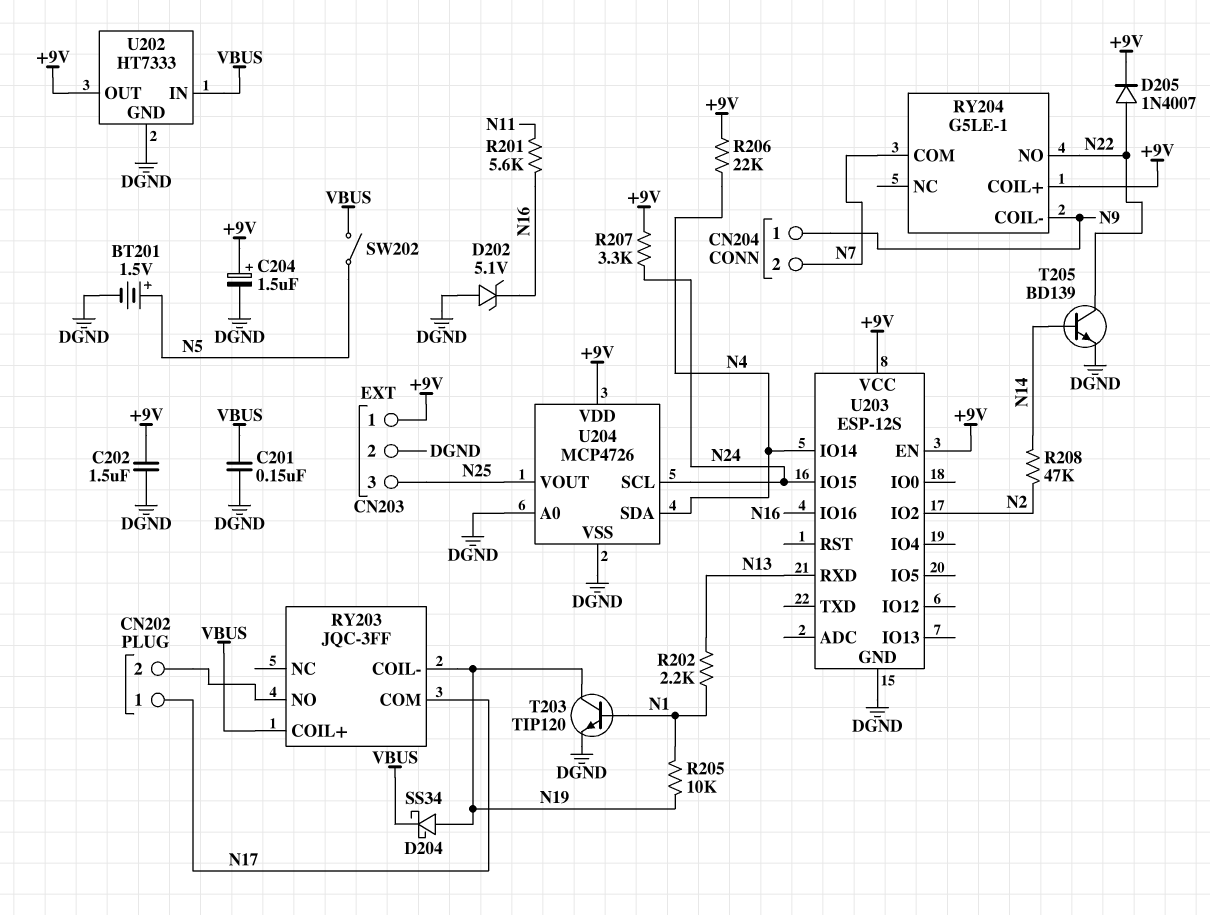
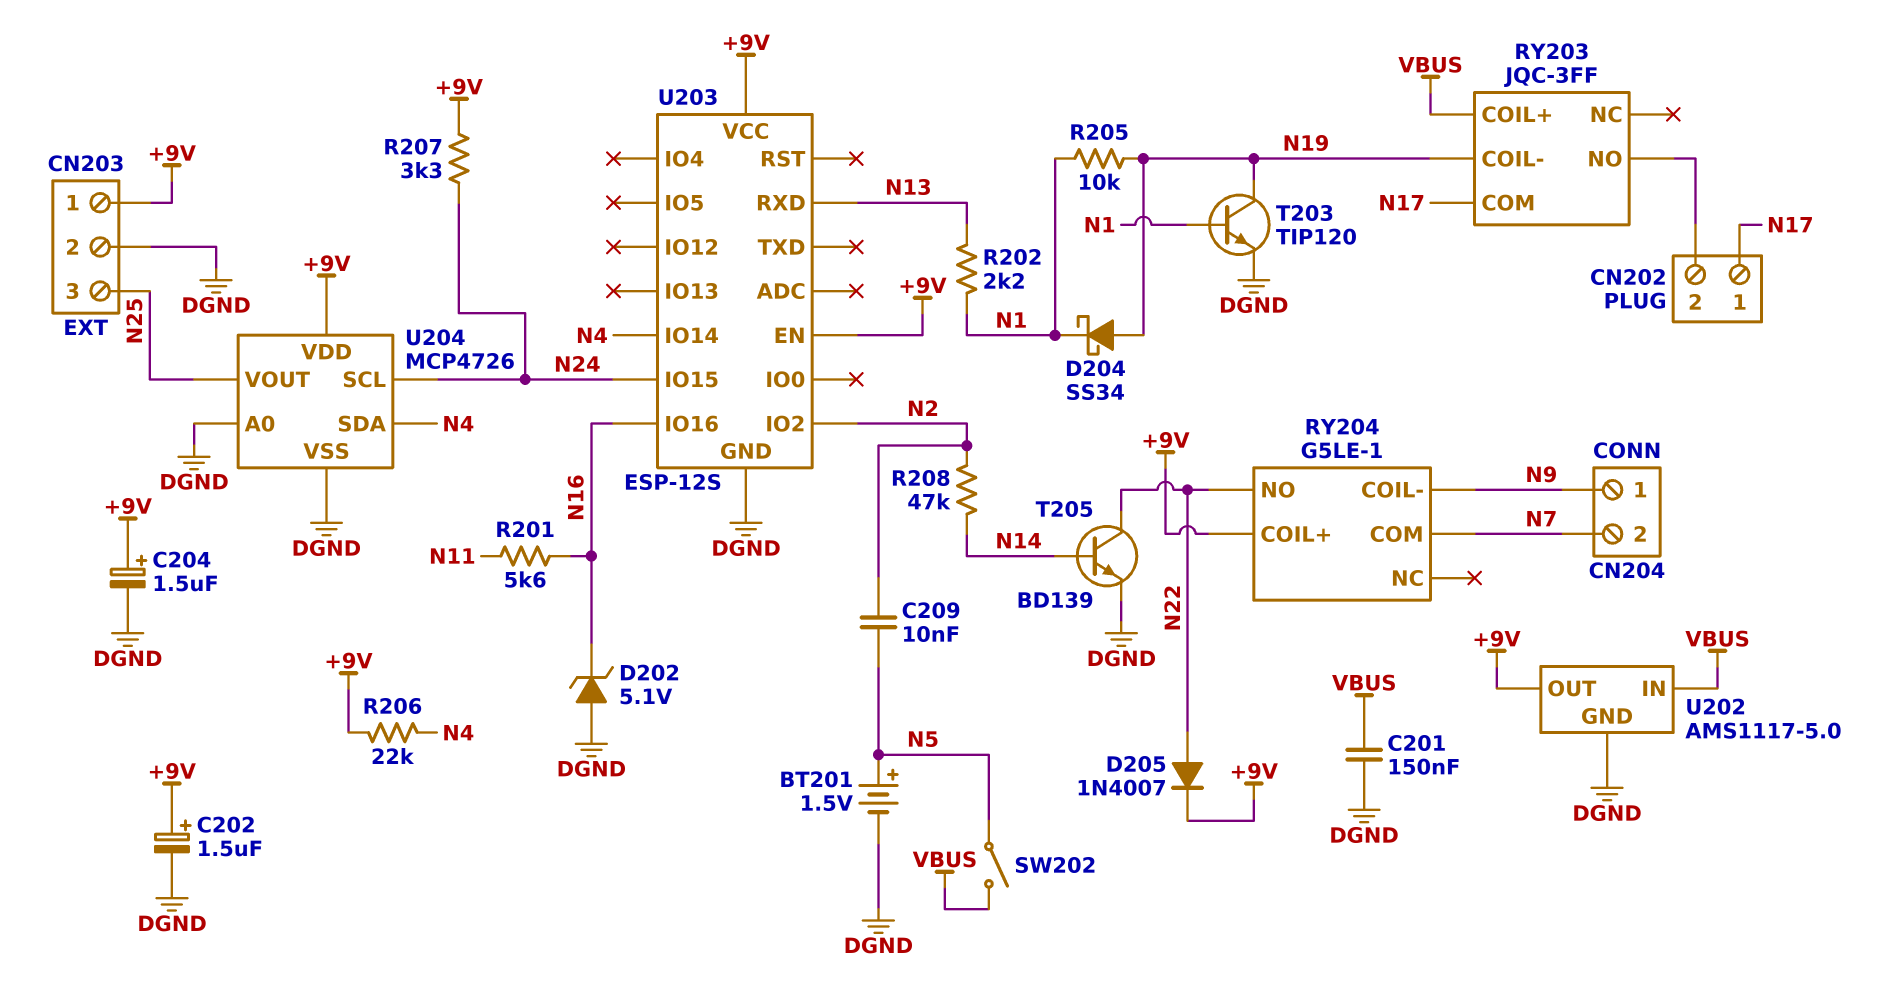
C202: 1.5uF (+9V, DGND) -> 1.5uF (plus +9V, minus DGND)
C209: none -> 10nF (N2, N5)
D204: schottky SS34 (A N19, K VBUS) -> schottky SS34 (A N19, K N1)
U202: HT7333 -> AMS1117-5.0

